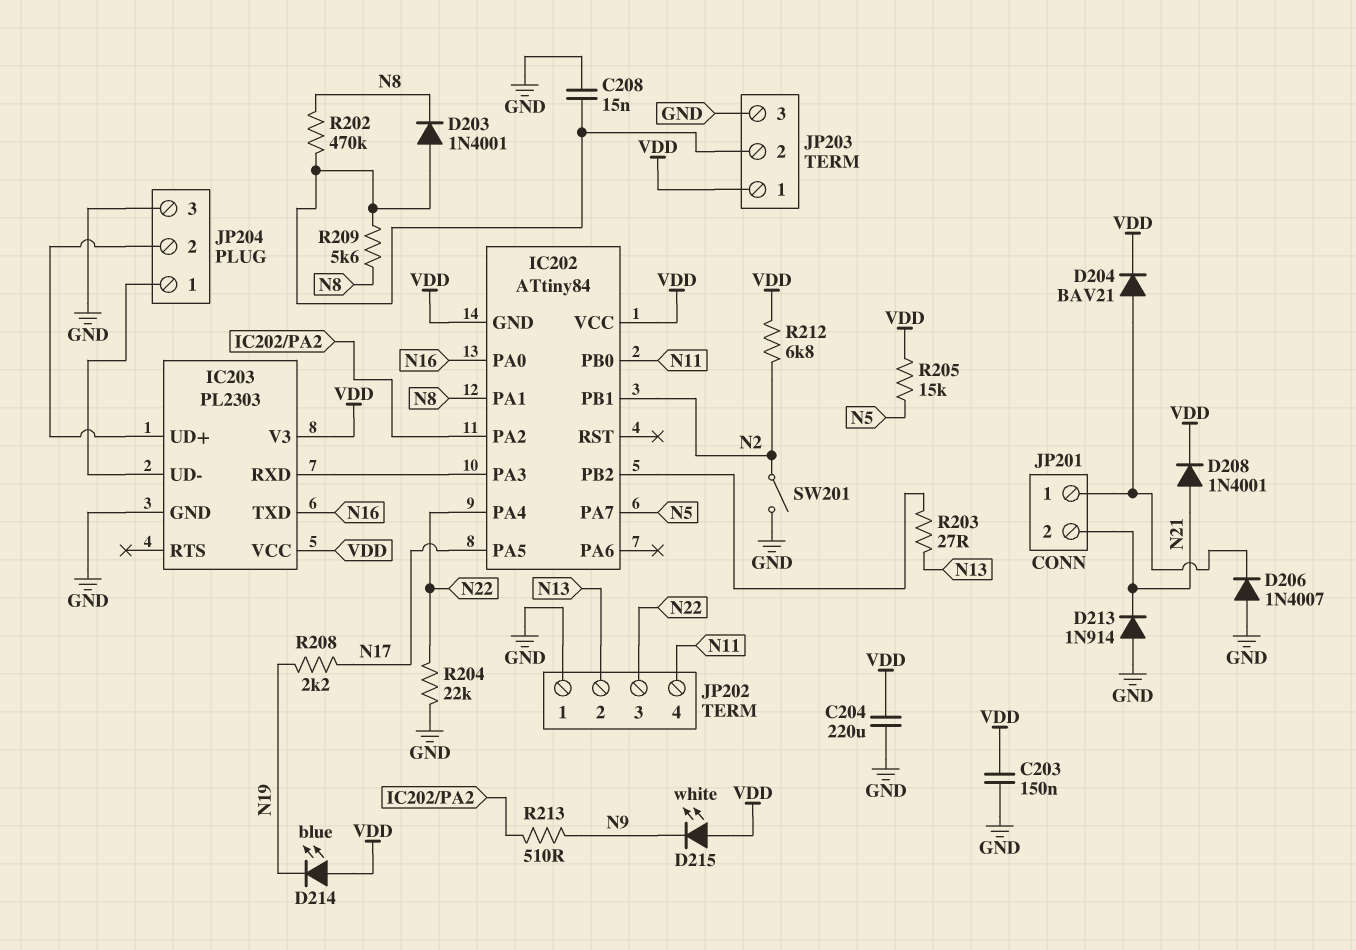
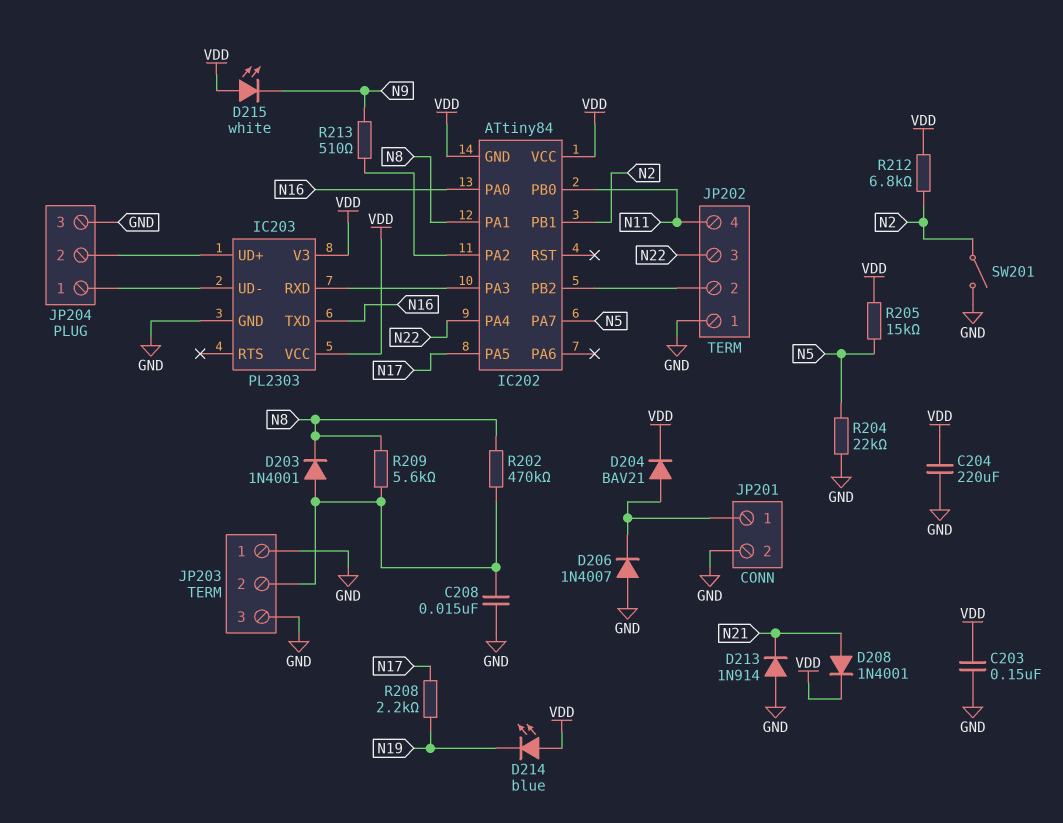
JP201 pin 2: N21 -> GND
JP202 pin 2: N13 -> IC202/PB2
JP203 pin 1: VDD -> GND
R203: 27 (IC202/PB2, N13) -> none
R204: 22k (GND, N22) -> 22k (GND, N5)

